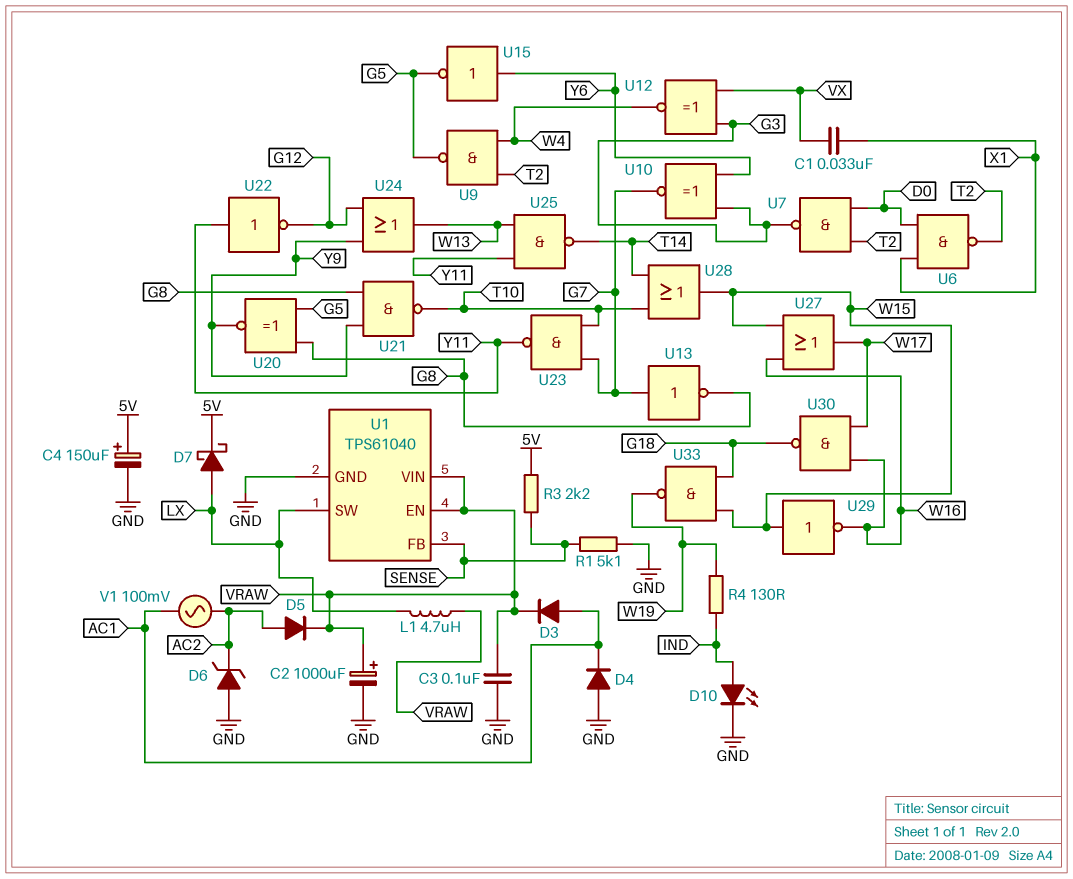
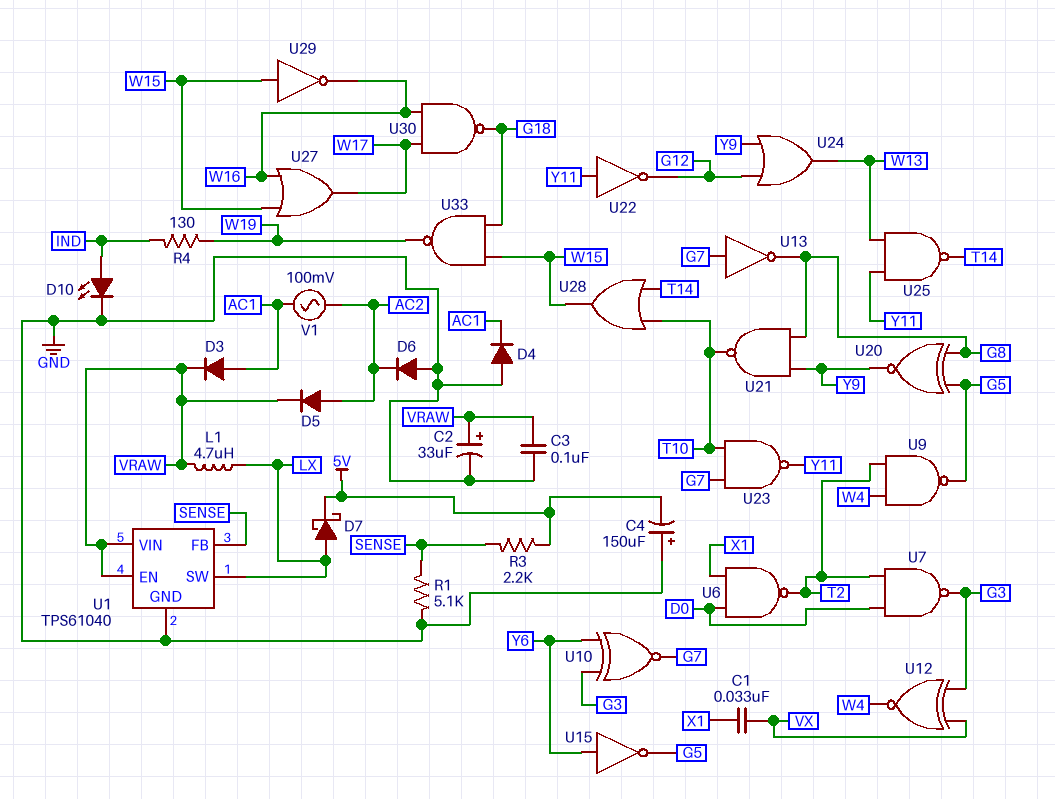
C2: 1000uF (plus VRAW, minus GND) -> 33uF (plus VRAW, minus GND)
C4: 150uF (plus 5V, minus GND) -> 150uF (plus GND, minus 5V)
D6: zener (A GND, K AC2) -> diode (A GND, K AC2)

